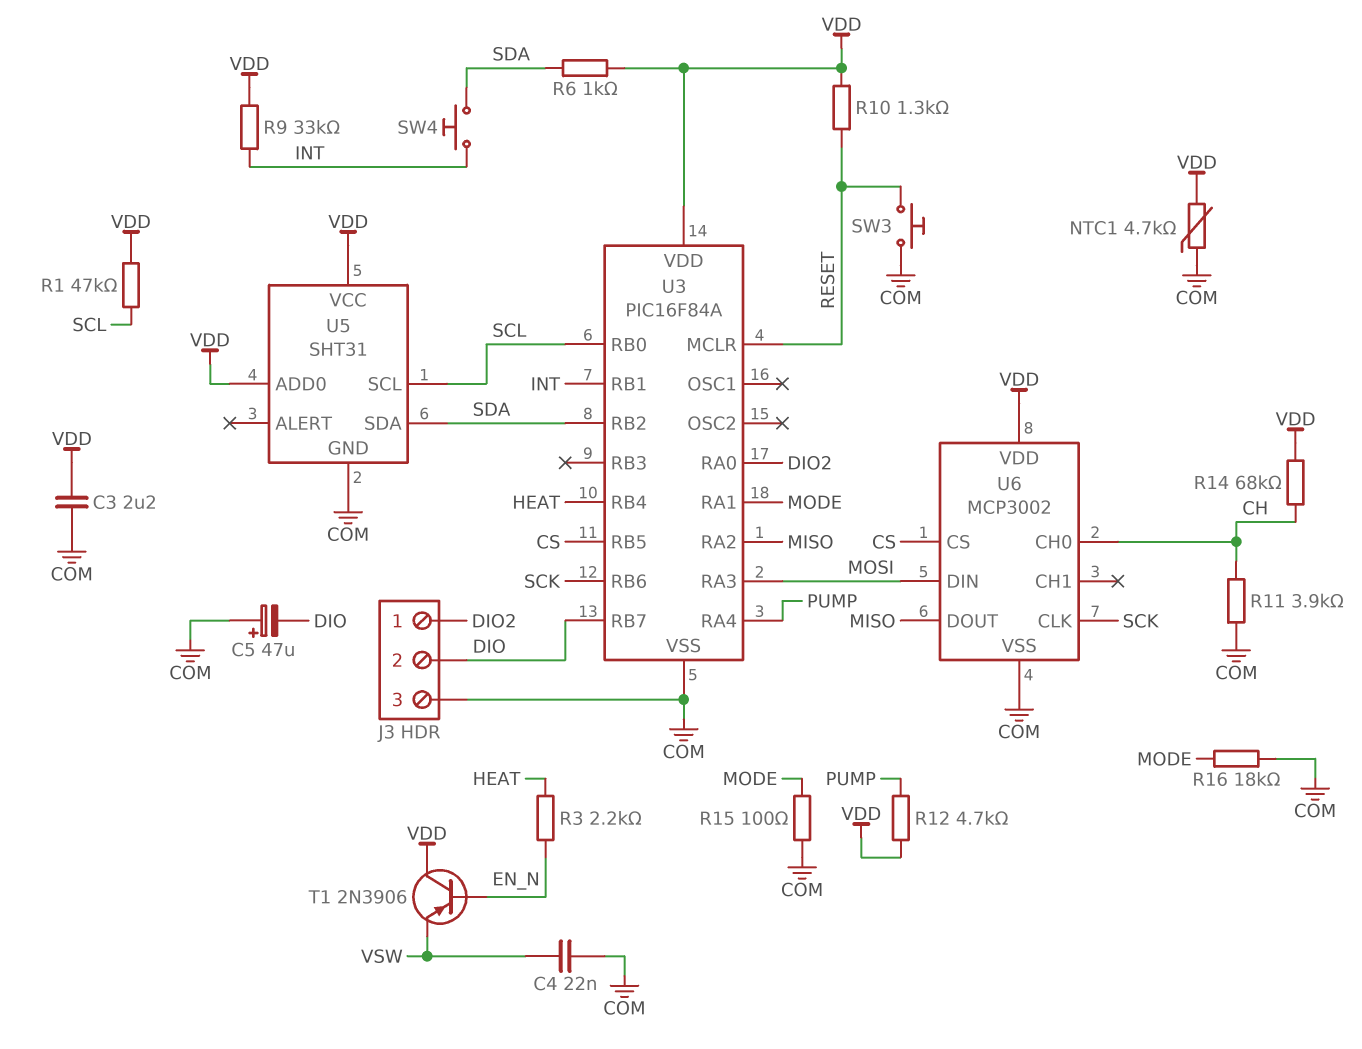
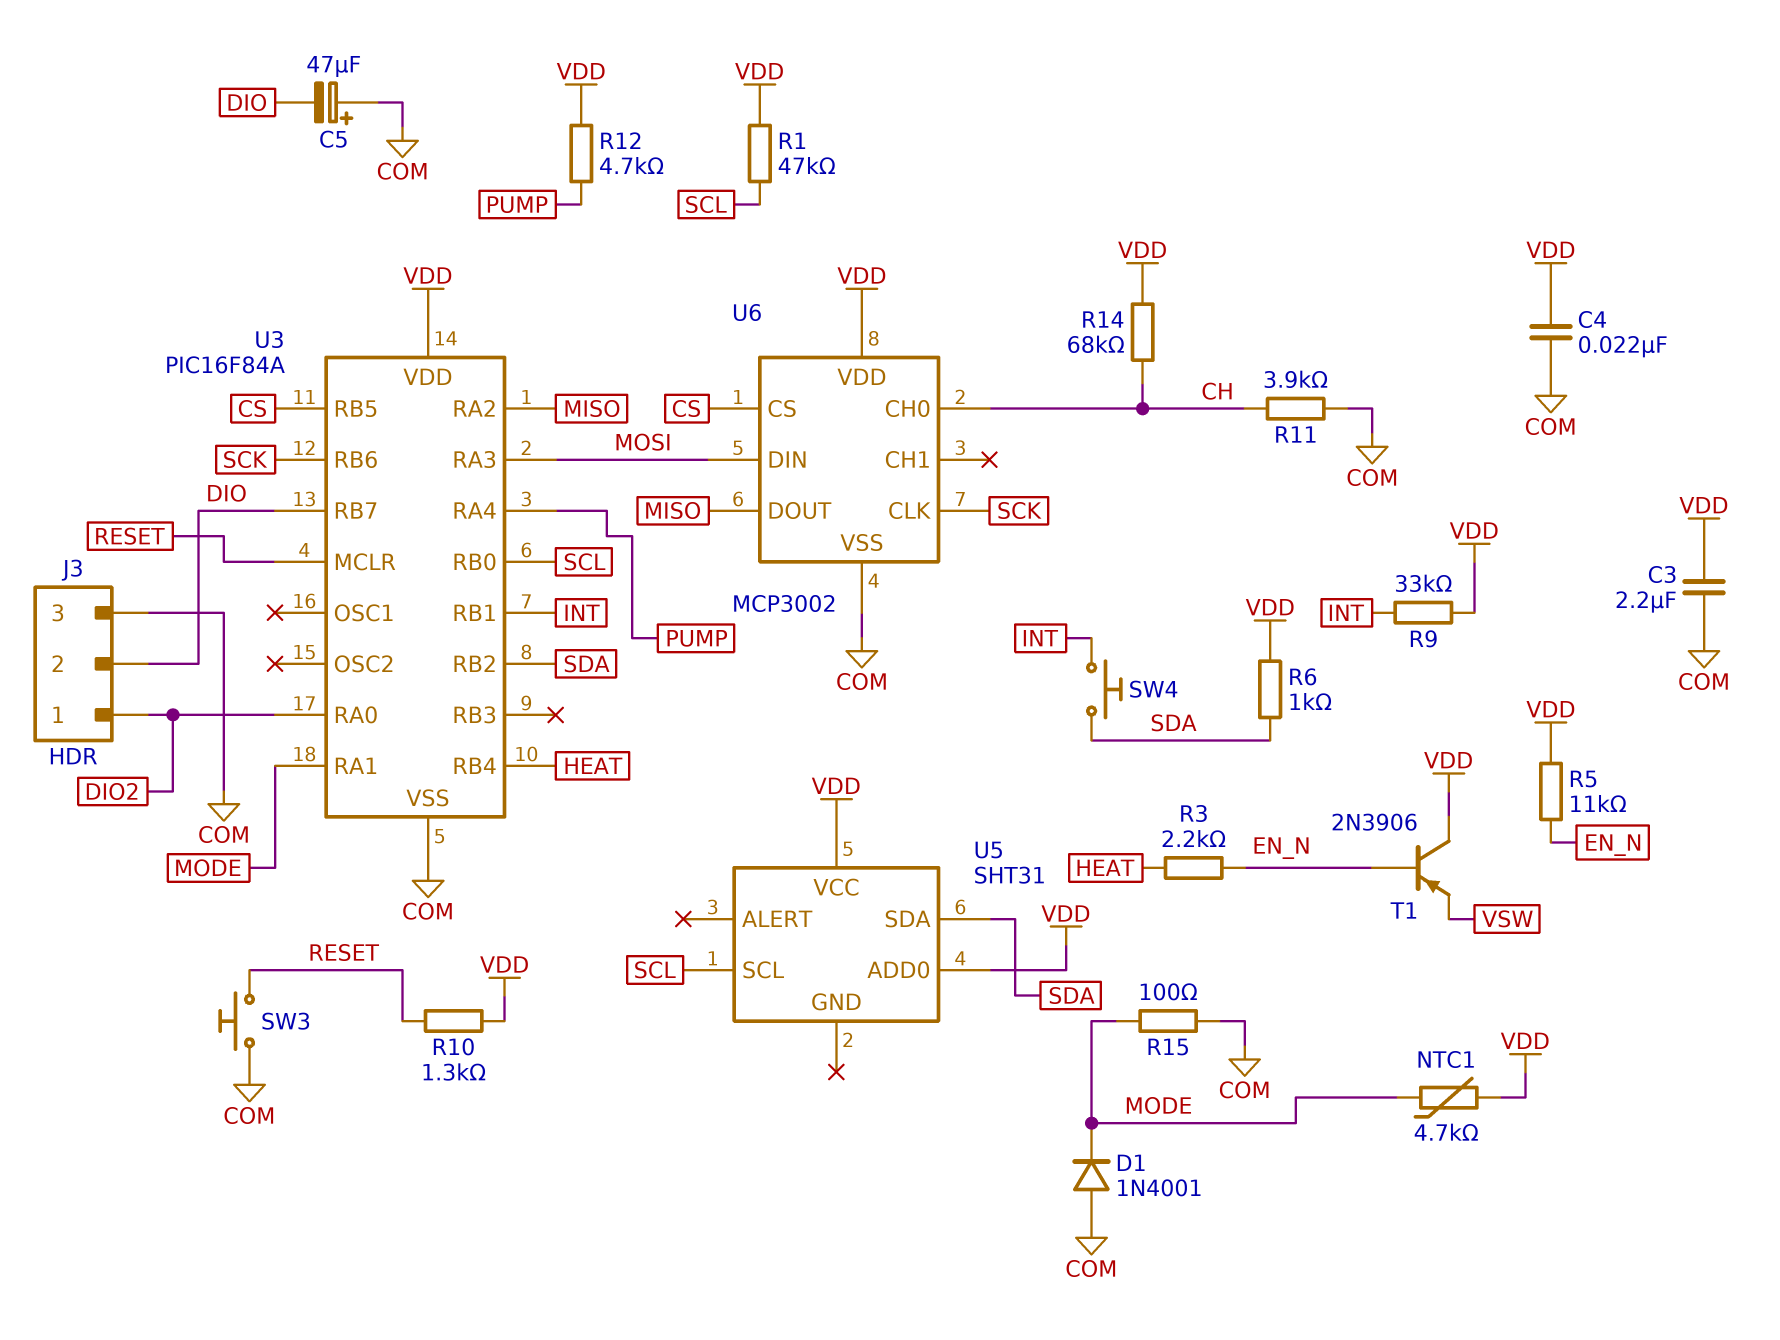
C4: 22nF (COM, VSW) -> 22nF (COM, VDD)
D1: none -> diode 1N4001 (A COM, K MODE)
NTC1: 4.7k (COM, VDD) -> 4.7k (MODE, VDD)
R5: none -> 11k (EN_N, VDD)
R16: 18k (COM, MODE) -> none
U5 pin GND: COM -> none

